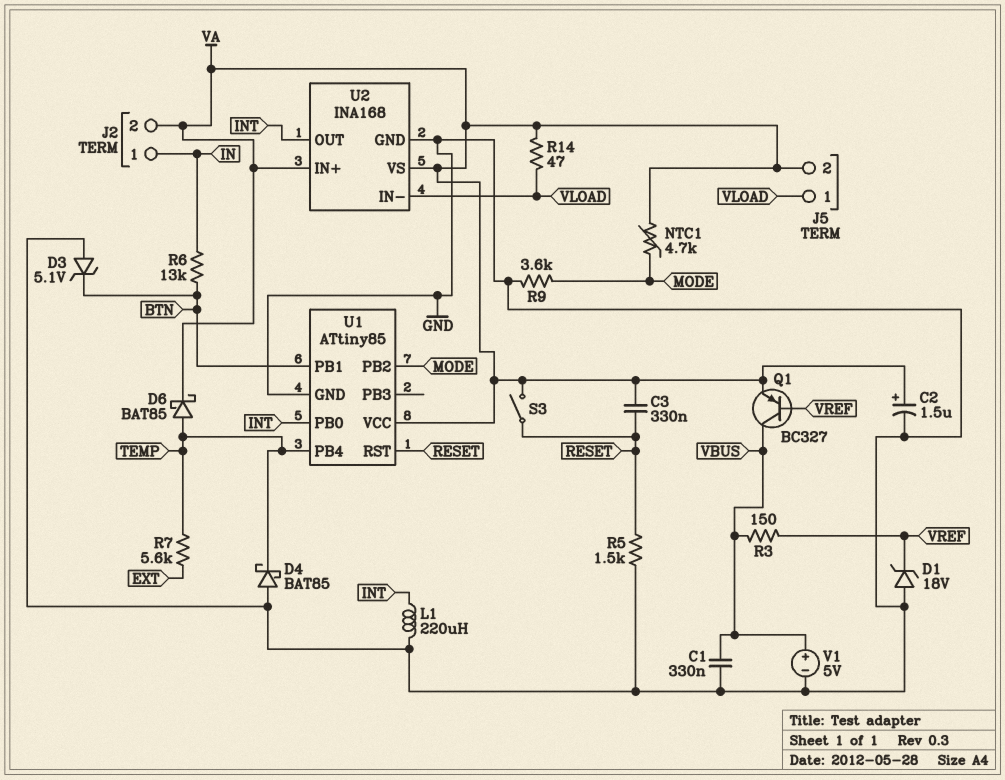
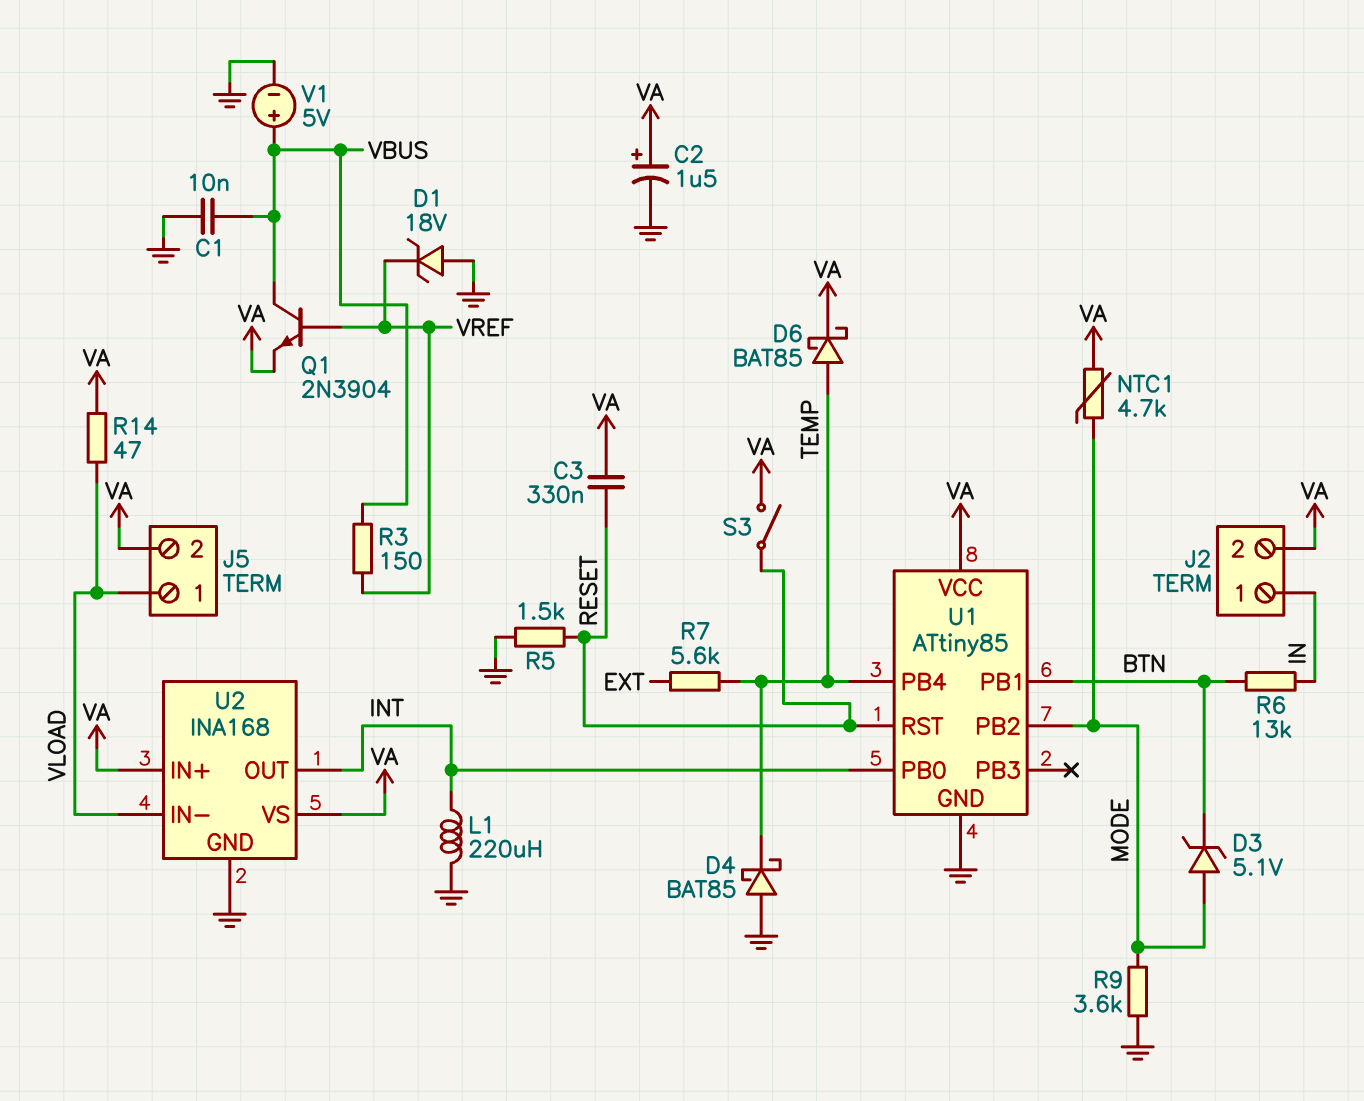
C1: 330nF (GND, VBUS) -> 10nF (GND, VBUS)
D3: zener 5.1V (A GND, K BTN) -> zener 5.1V (A MODE, K BTN)
Q1: PNP BC327 (B VREF, C VBUS, E VA) -> NPN 2N3904 (B VREF, C VBUS, E VA)

